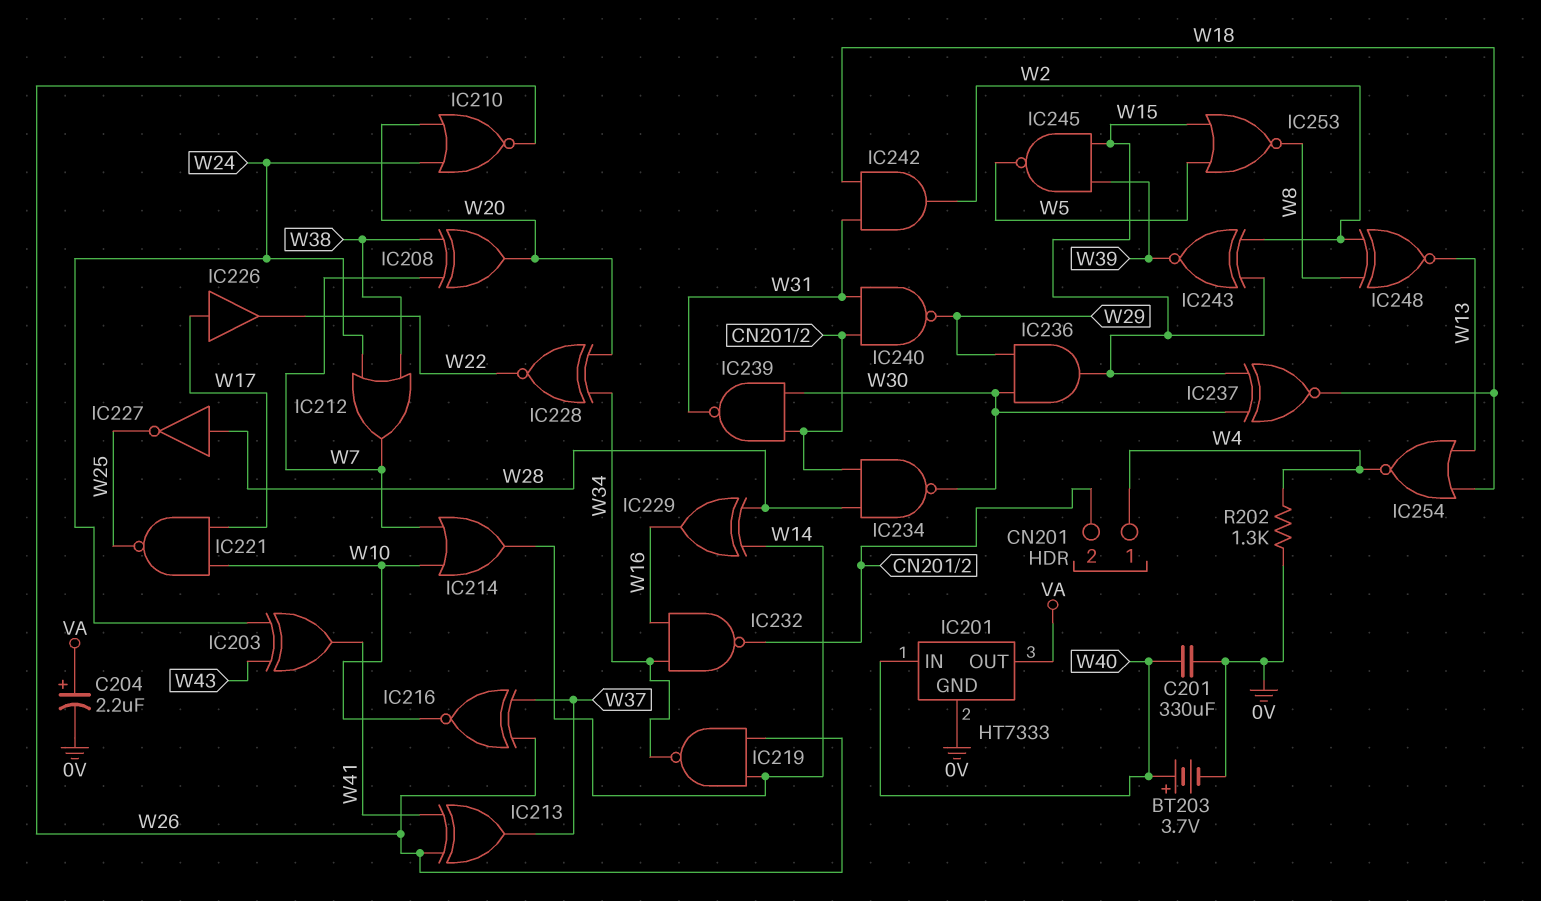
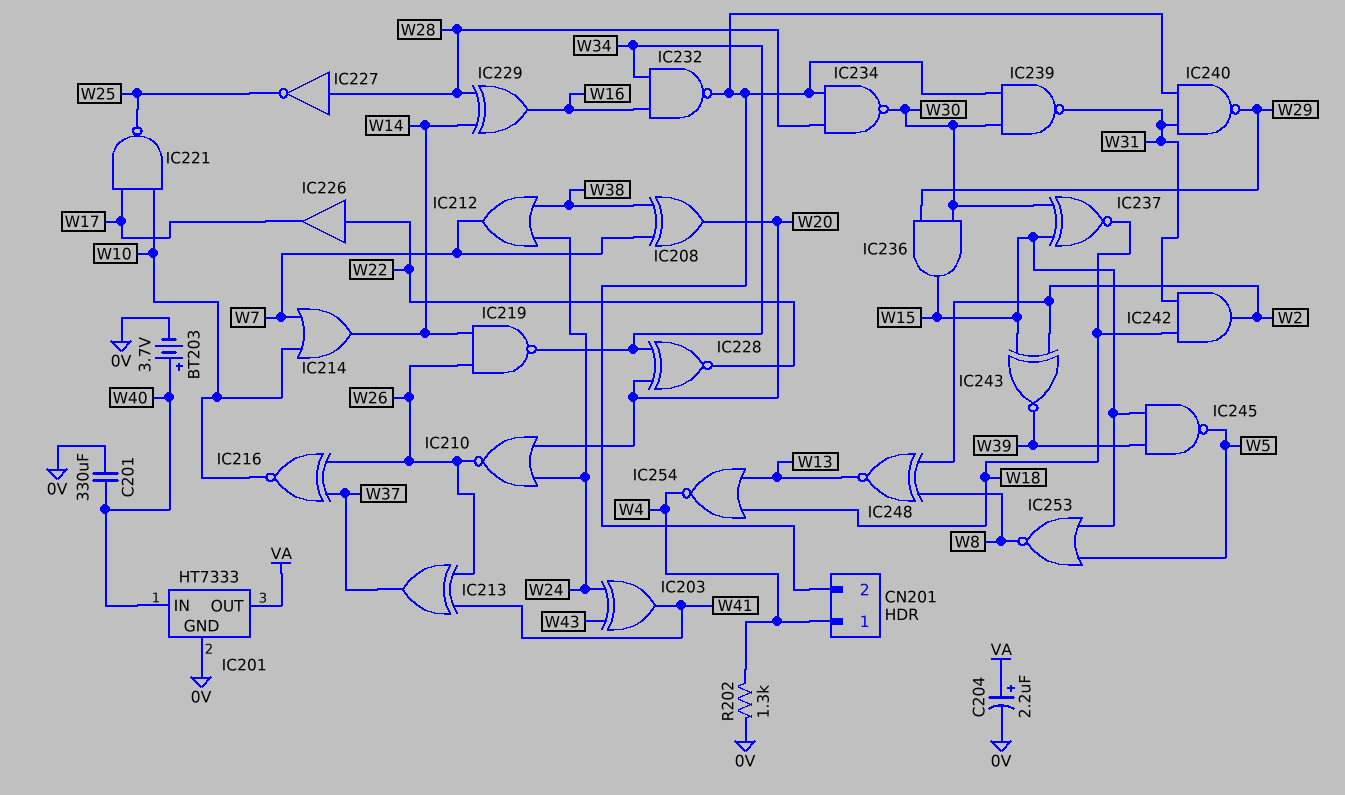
IC226: buffer (in W17, out W22) -> buffer (in W22, out W17)

